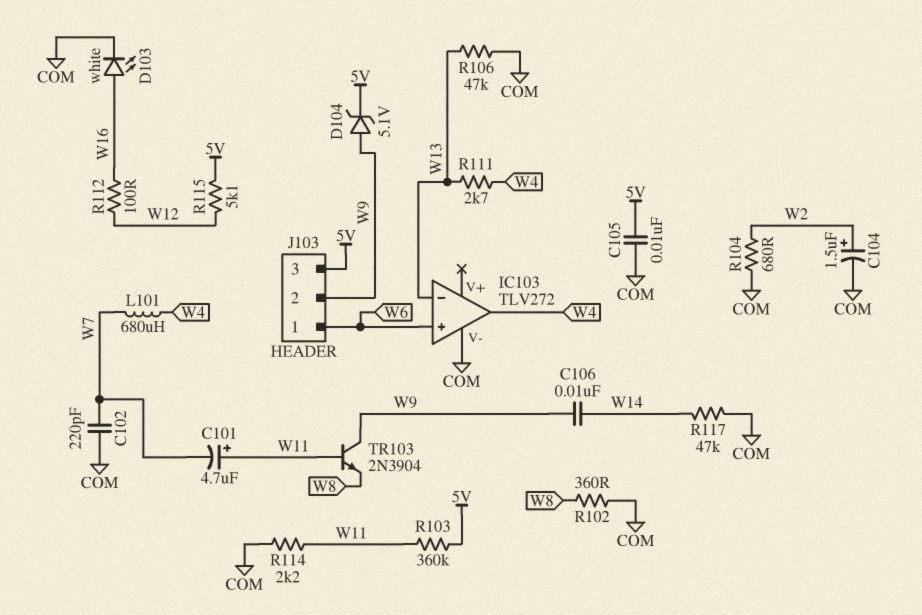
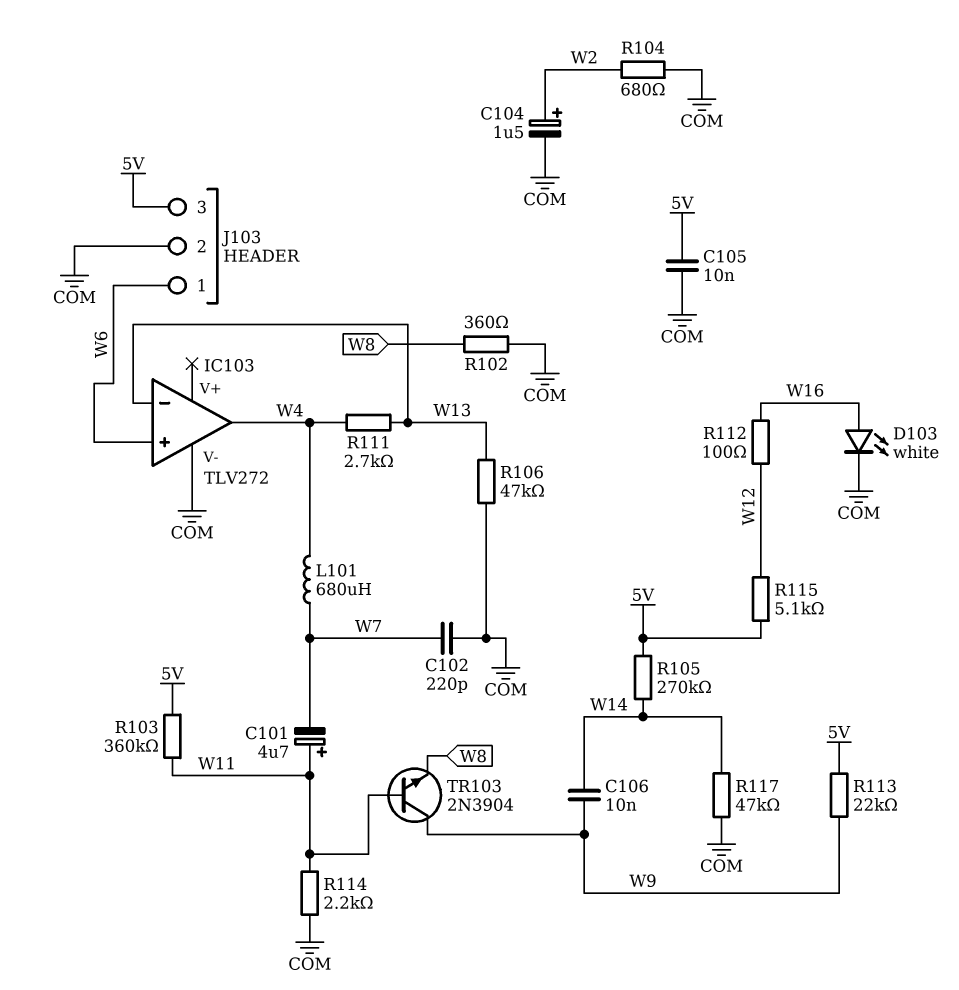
D104: zener 5.1V (A W9, K 5V) -> none
J103 pin 2: W9 -> COM
R105: none -> 270k (5V, W14)
R113: none -> 22k (5V, W9)

